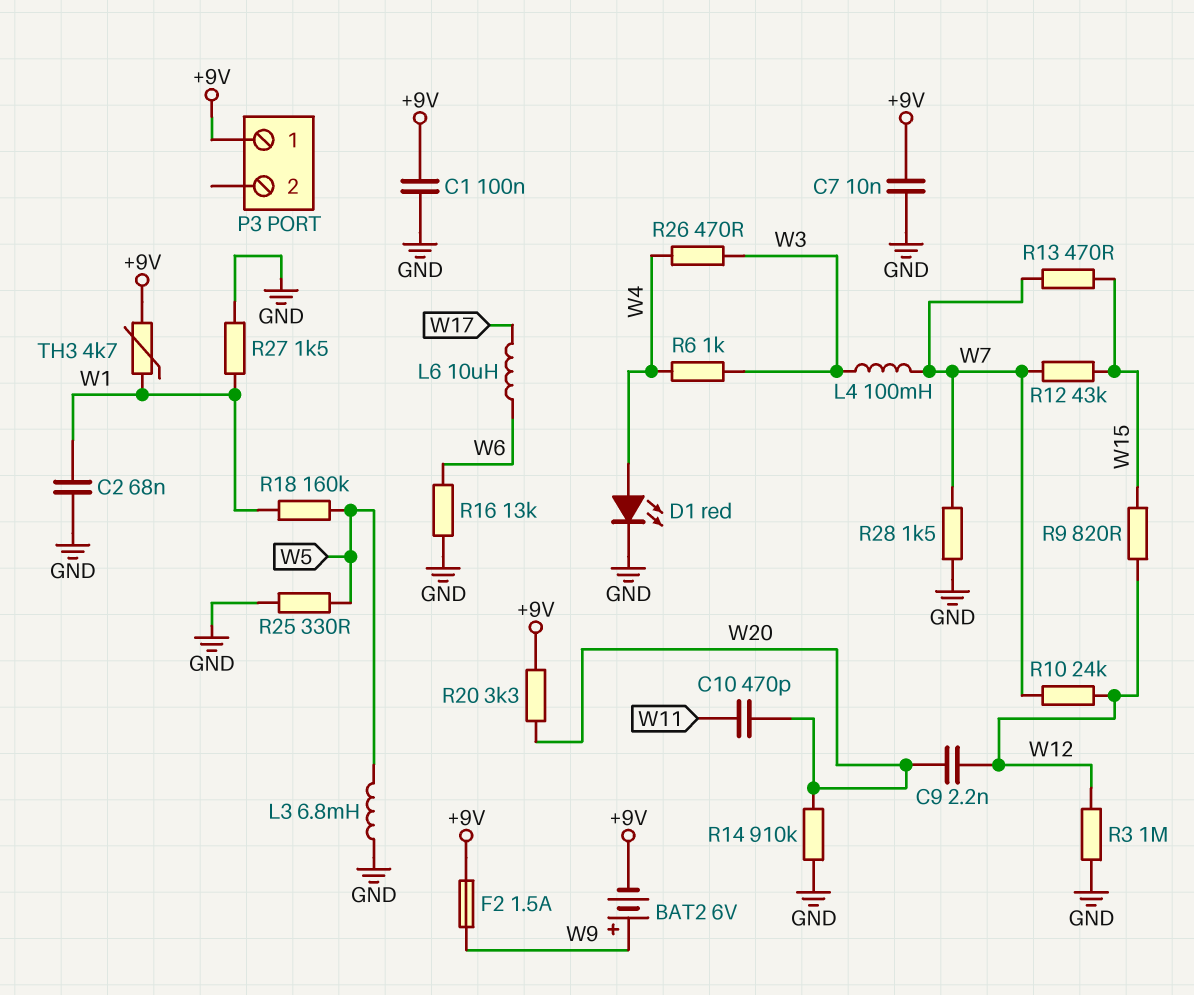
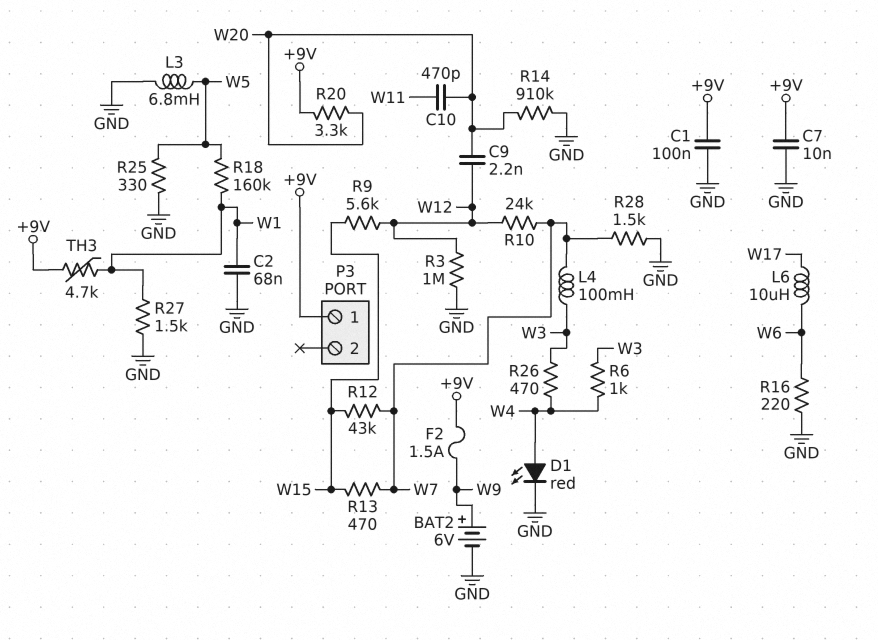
BAT2: 6V (plus W9, minus +9V) -> 6V (plus W9, minus GND)
R9: 820 (W12, W15) -> 5.6k (W12, W15)
R16: 13k (GND, W6) -> 220 (GND, W6)

